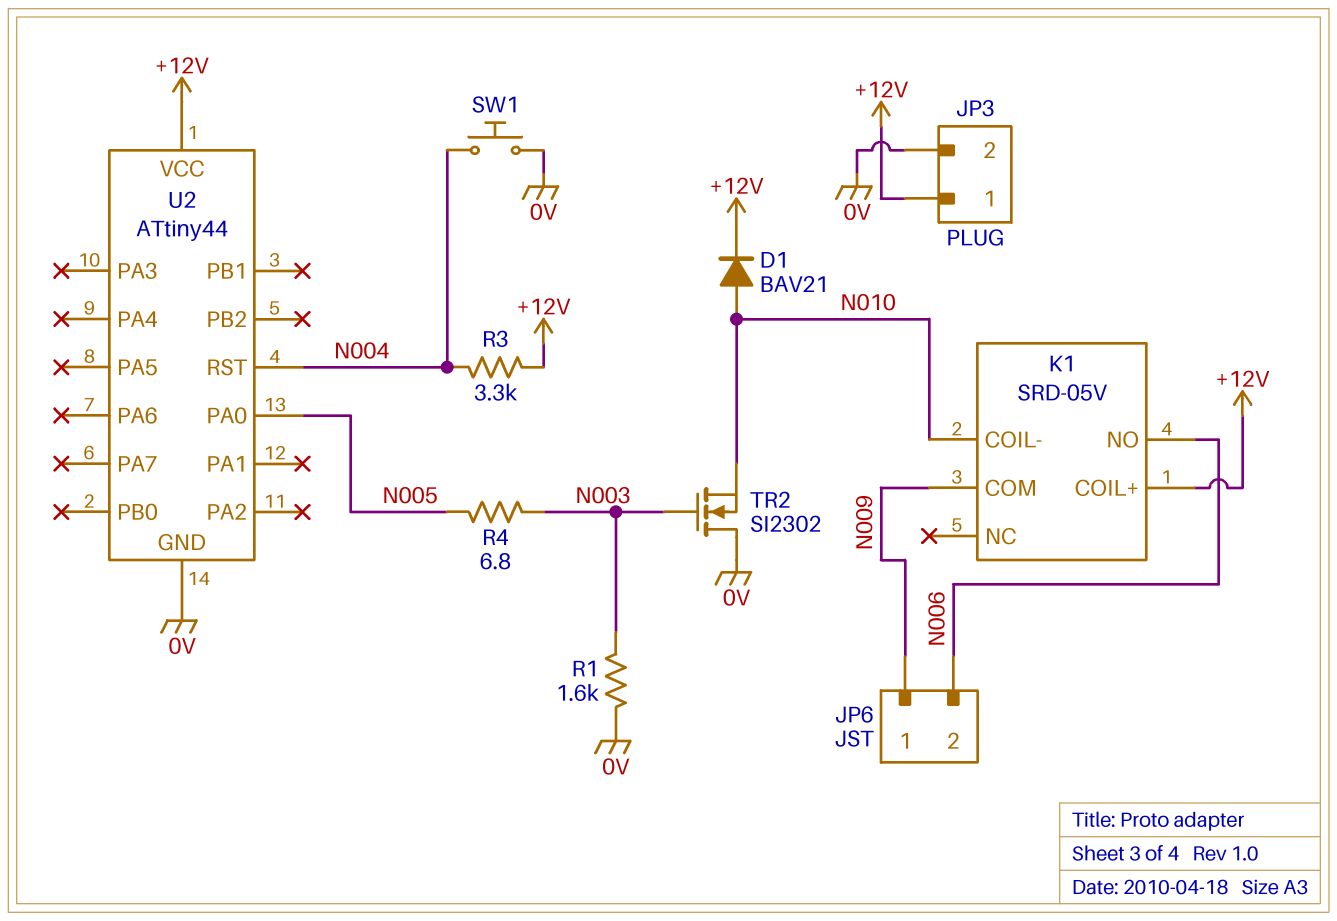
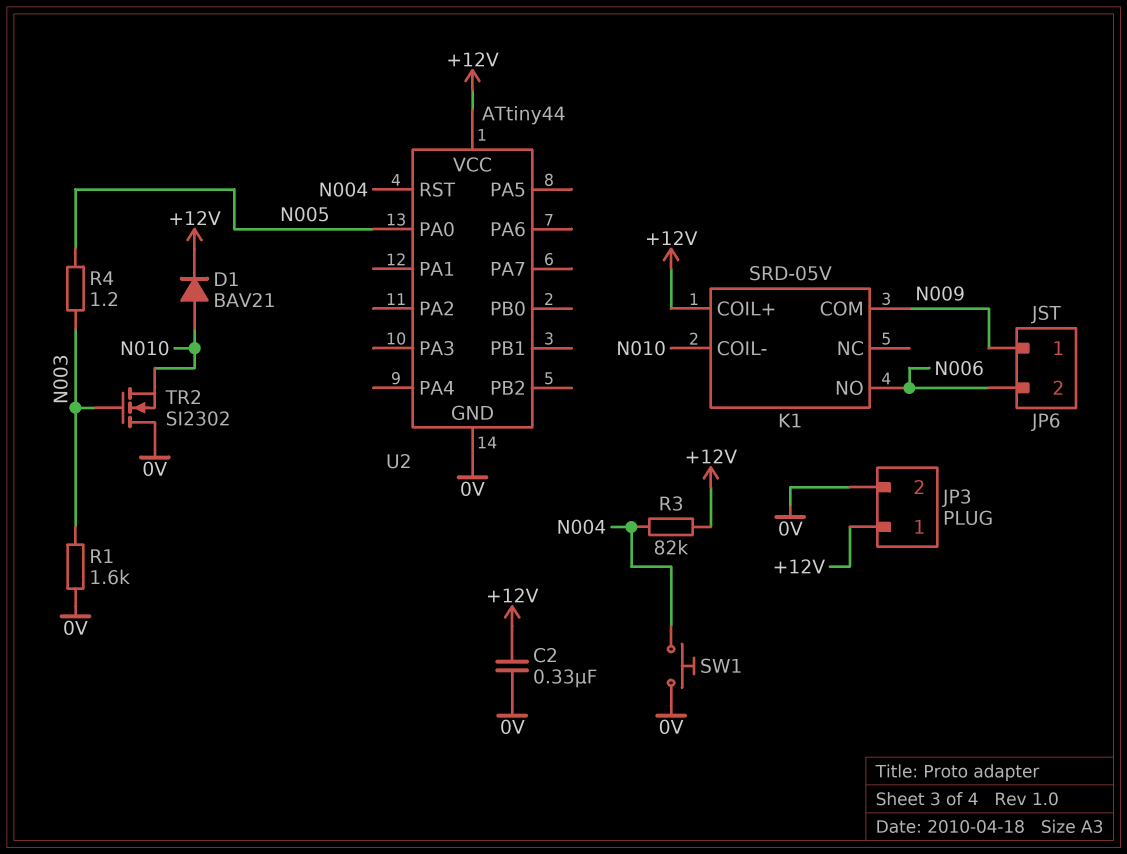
C2: none -> 330nF (+12V, 0V)
R3: 3.3k (+12V, N004) -> 82k (+12V, N004)
R4: 6.8 (N003, N005) -> 1.2 (N003, N005)

